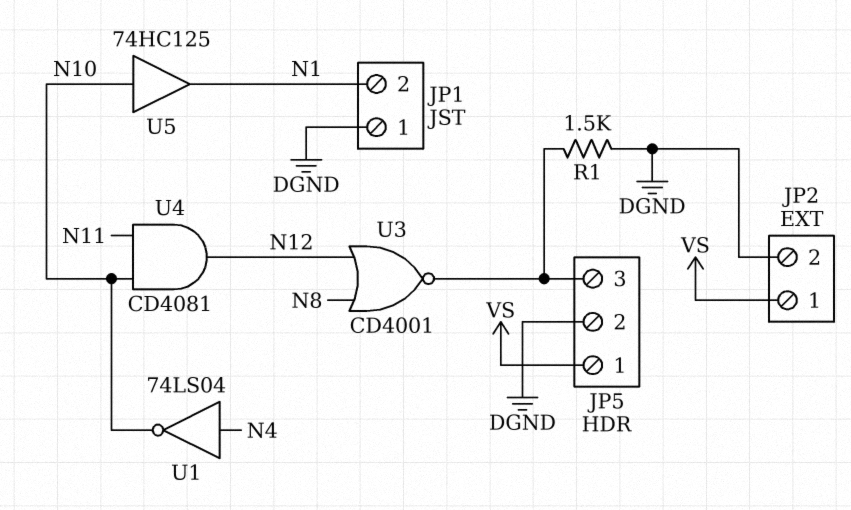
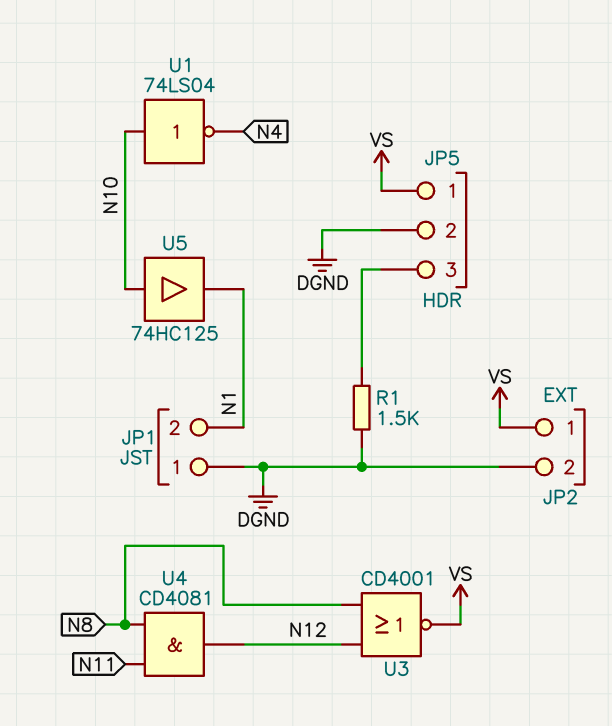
U1: NOT 74LS04 (in N4, out N10) -> NOT 74LS04 (in N10, out N4)
U3: NOR CD4001 (in N8, in N12, out JP5/3) -> NOR CD4001 (in N8, in N12, out VS)
U4: AND CD4081 (in N10, in N11, out N12) -> AND CD4081 (in N8, in N11, out N12)

